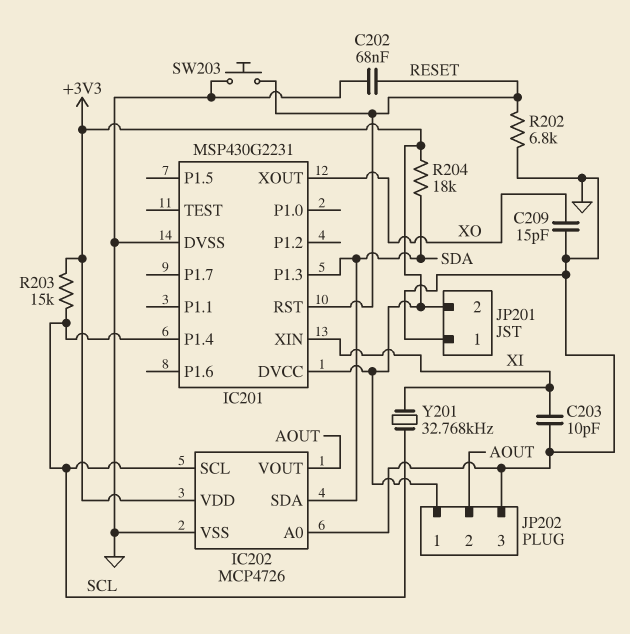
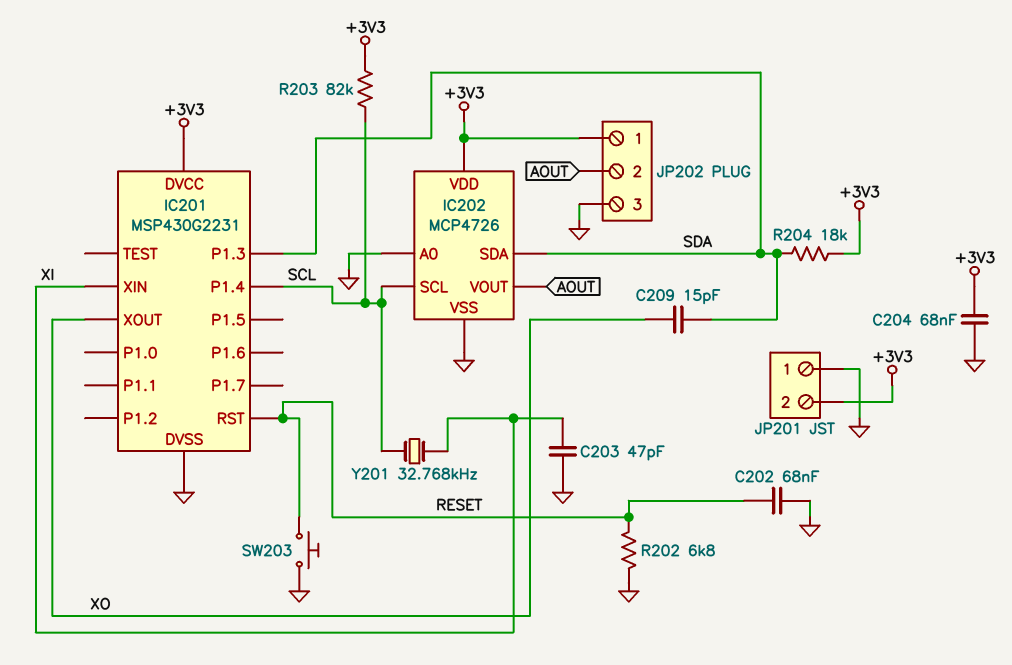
C203: 10pF (GND, XI) -> 47pF (GND, XI)
C204: none -> 68nF (+3V3, GND)
C209: 15pF (GND, XO) -> 15pF (SDA, XO)
R203: 15k (+3V3, SCL) -> 82k (+3V3, SCL)

